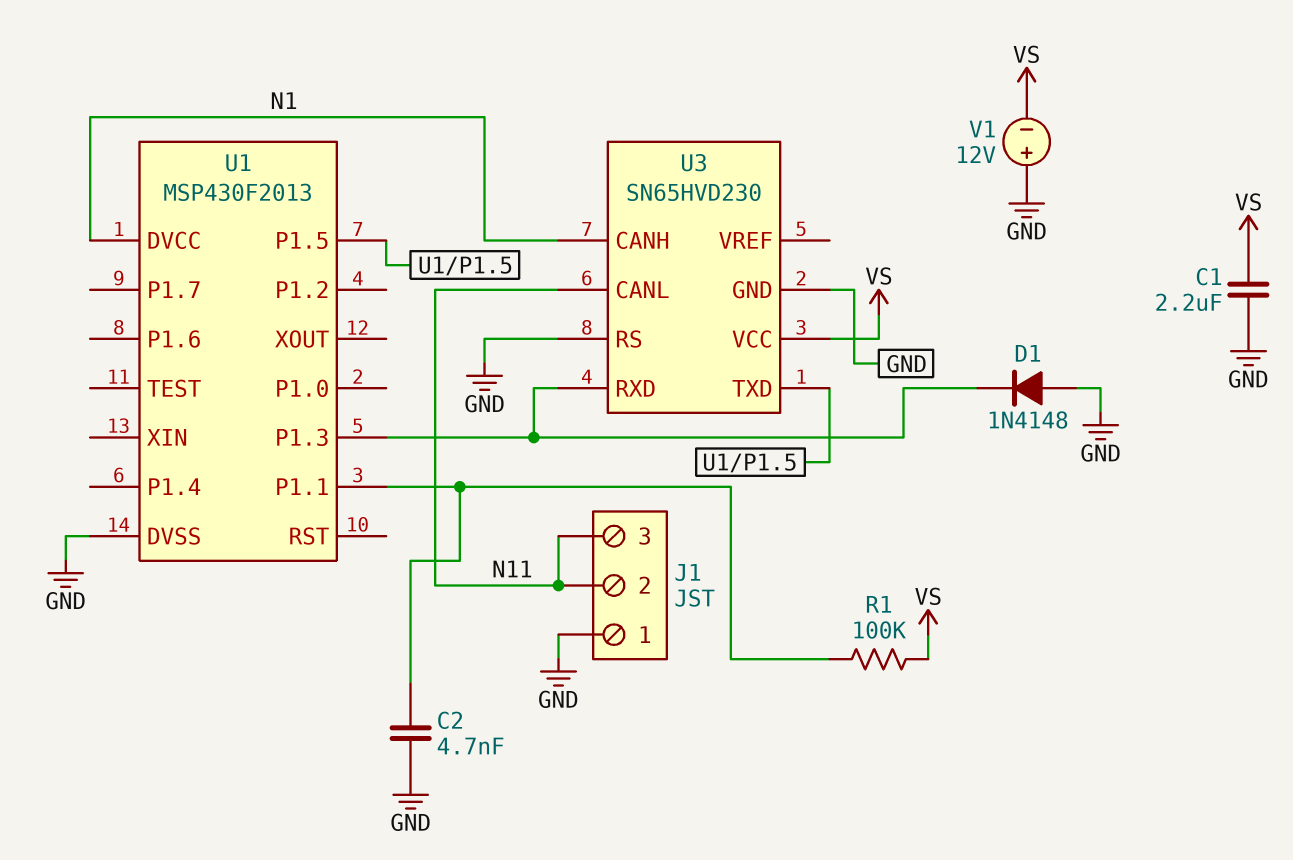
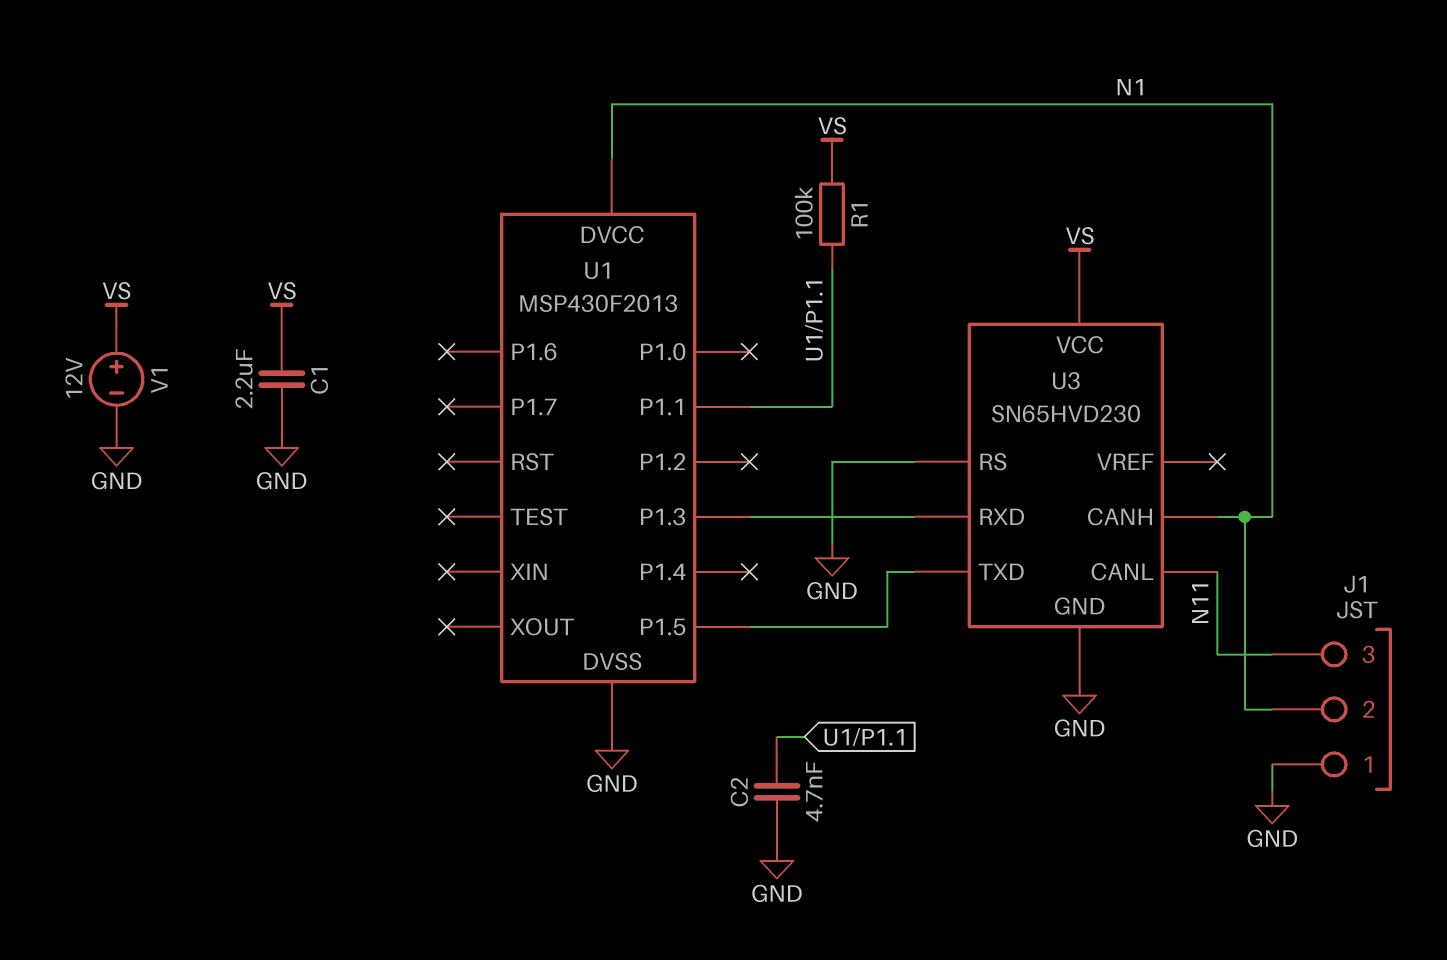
D1: diode 1N4148 (A GND, K U1/P1.3) -> none
J1 pin 2: N11 -> N1
V1: 12V (plus GND, minus VS) -> 12V (plus VS, minus GND)

